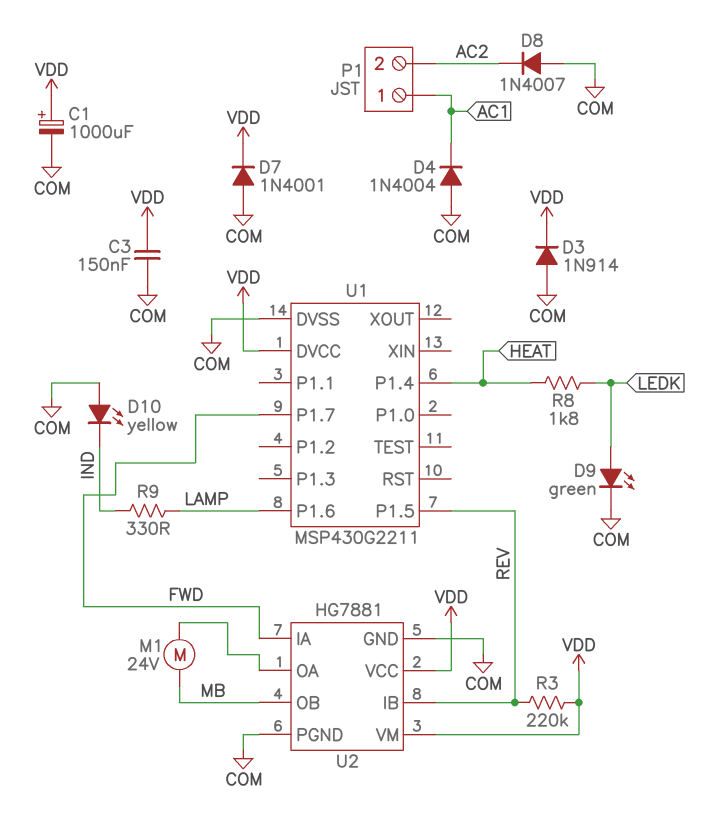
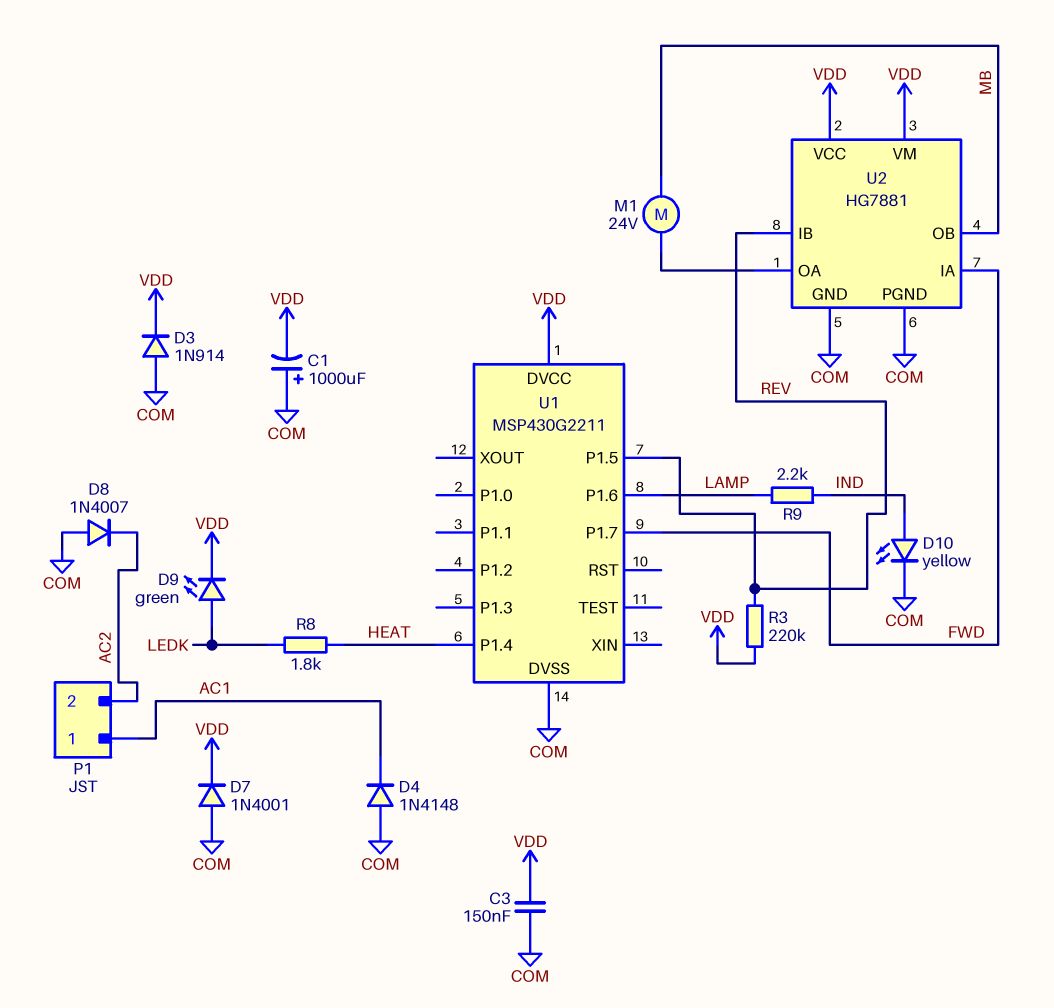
C1: 1000uF (plus VDD, minus COM) -> 1000uF (plus COM, minus VDD)
D4: diode 1N4004 (A COM, K AC1) -> diode 1N4148 (A COM, K AC1)
D9: LED green (A LEDK, K COM) -> LED green (A LEDK, K VDD)
D10: LED yellow (A COM, K IND) -> LED yellow (A IND, K COM)
R9: 330 (IND, LAMP) -> 2.2k (IND, LAMP)

